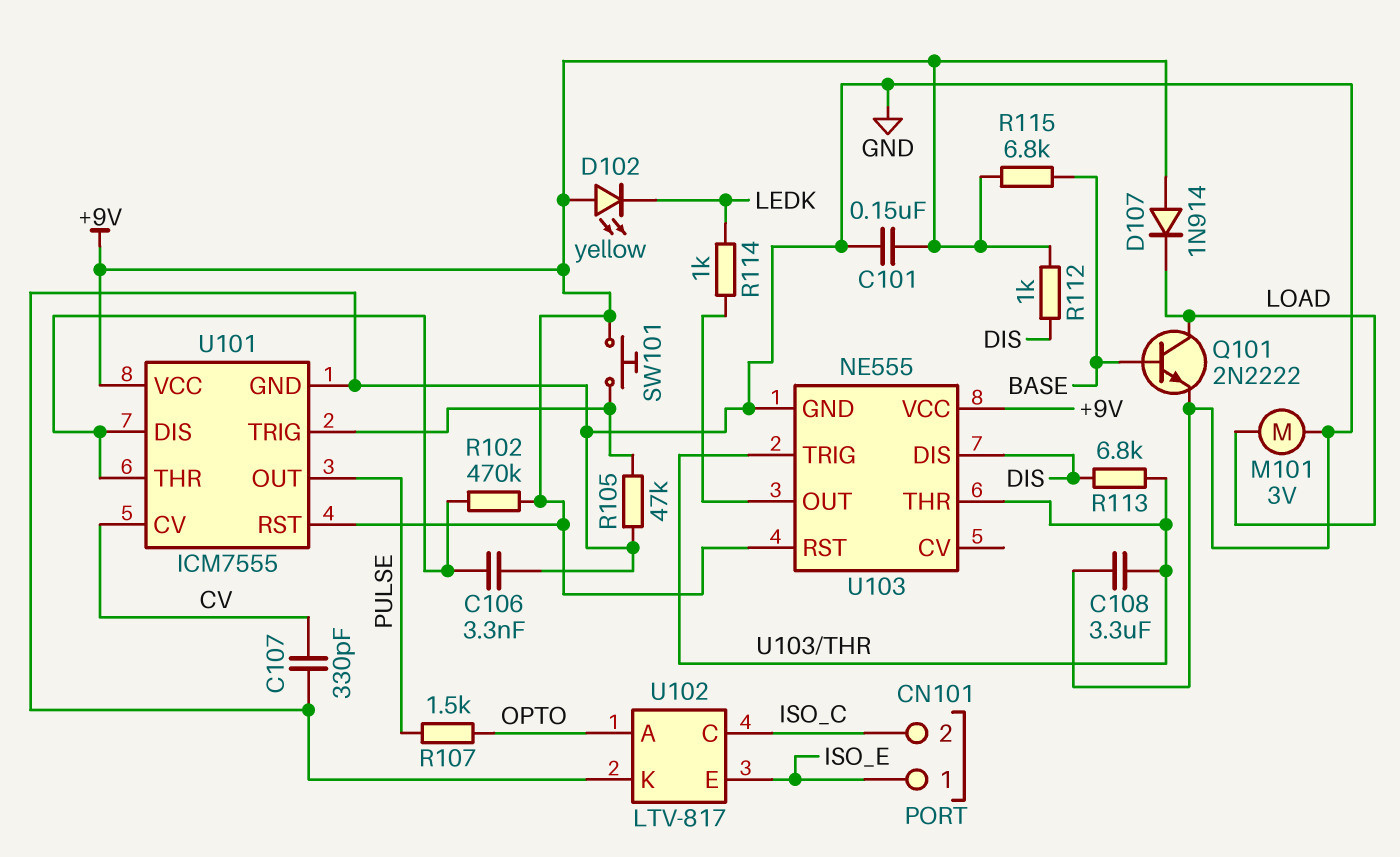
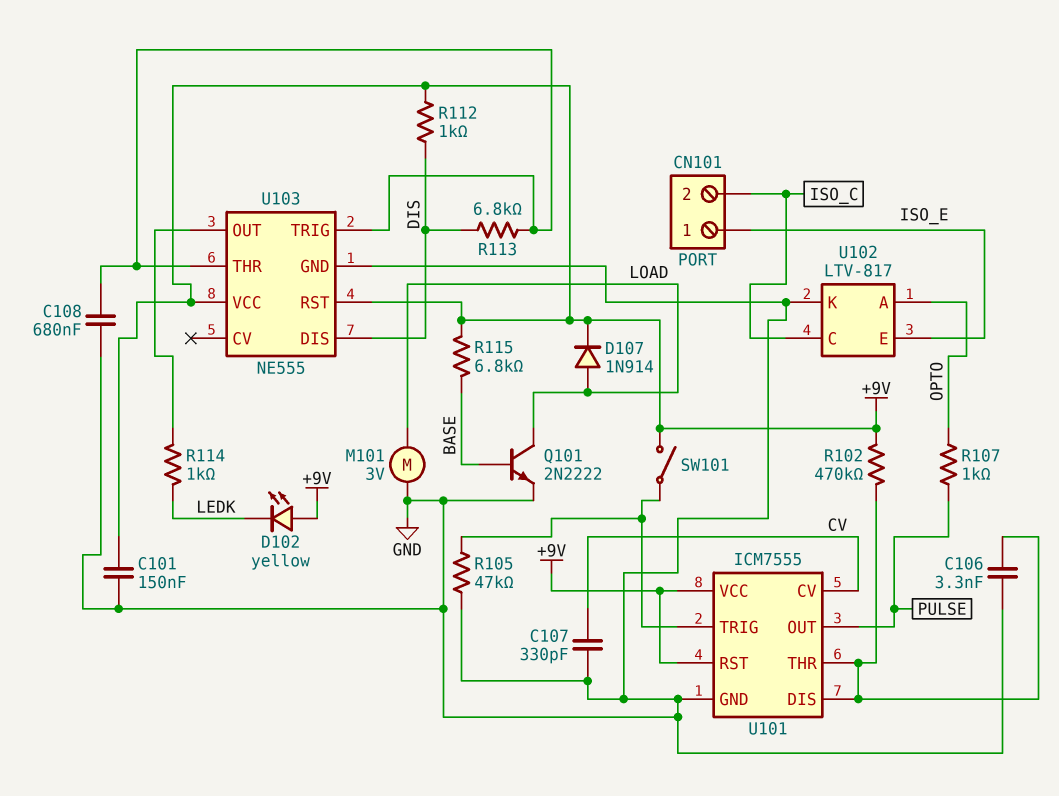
C108: 3.3uF (GND, U103/THR) -> 680nF (GND, U103/THR)
D107: diode 1N914 (A +9V, K LOAD) -> diode 1N914 (A LOAD, K +9V)
R107: 1.5k (OPTO, PULSE) -> 1k (OPTO, PULSE)
SW101: button (+9V, U101/TRIG) -> switch (+9V, U101/TRIG)

